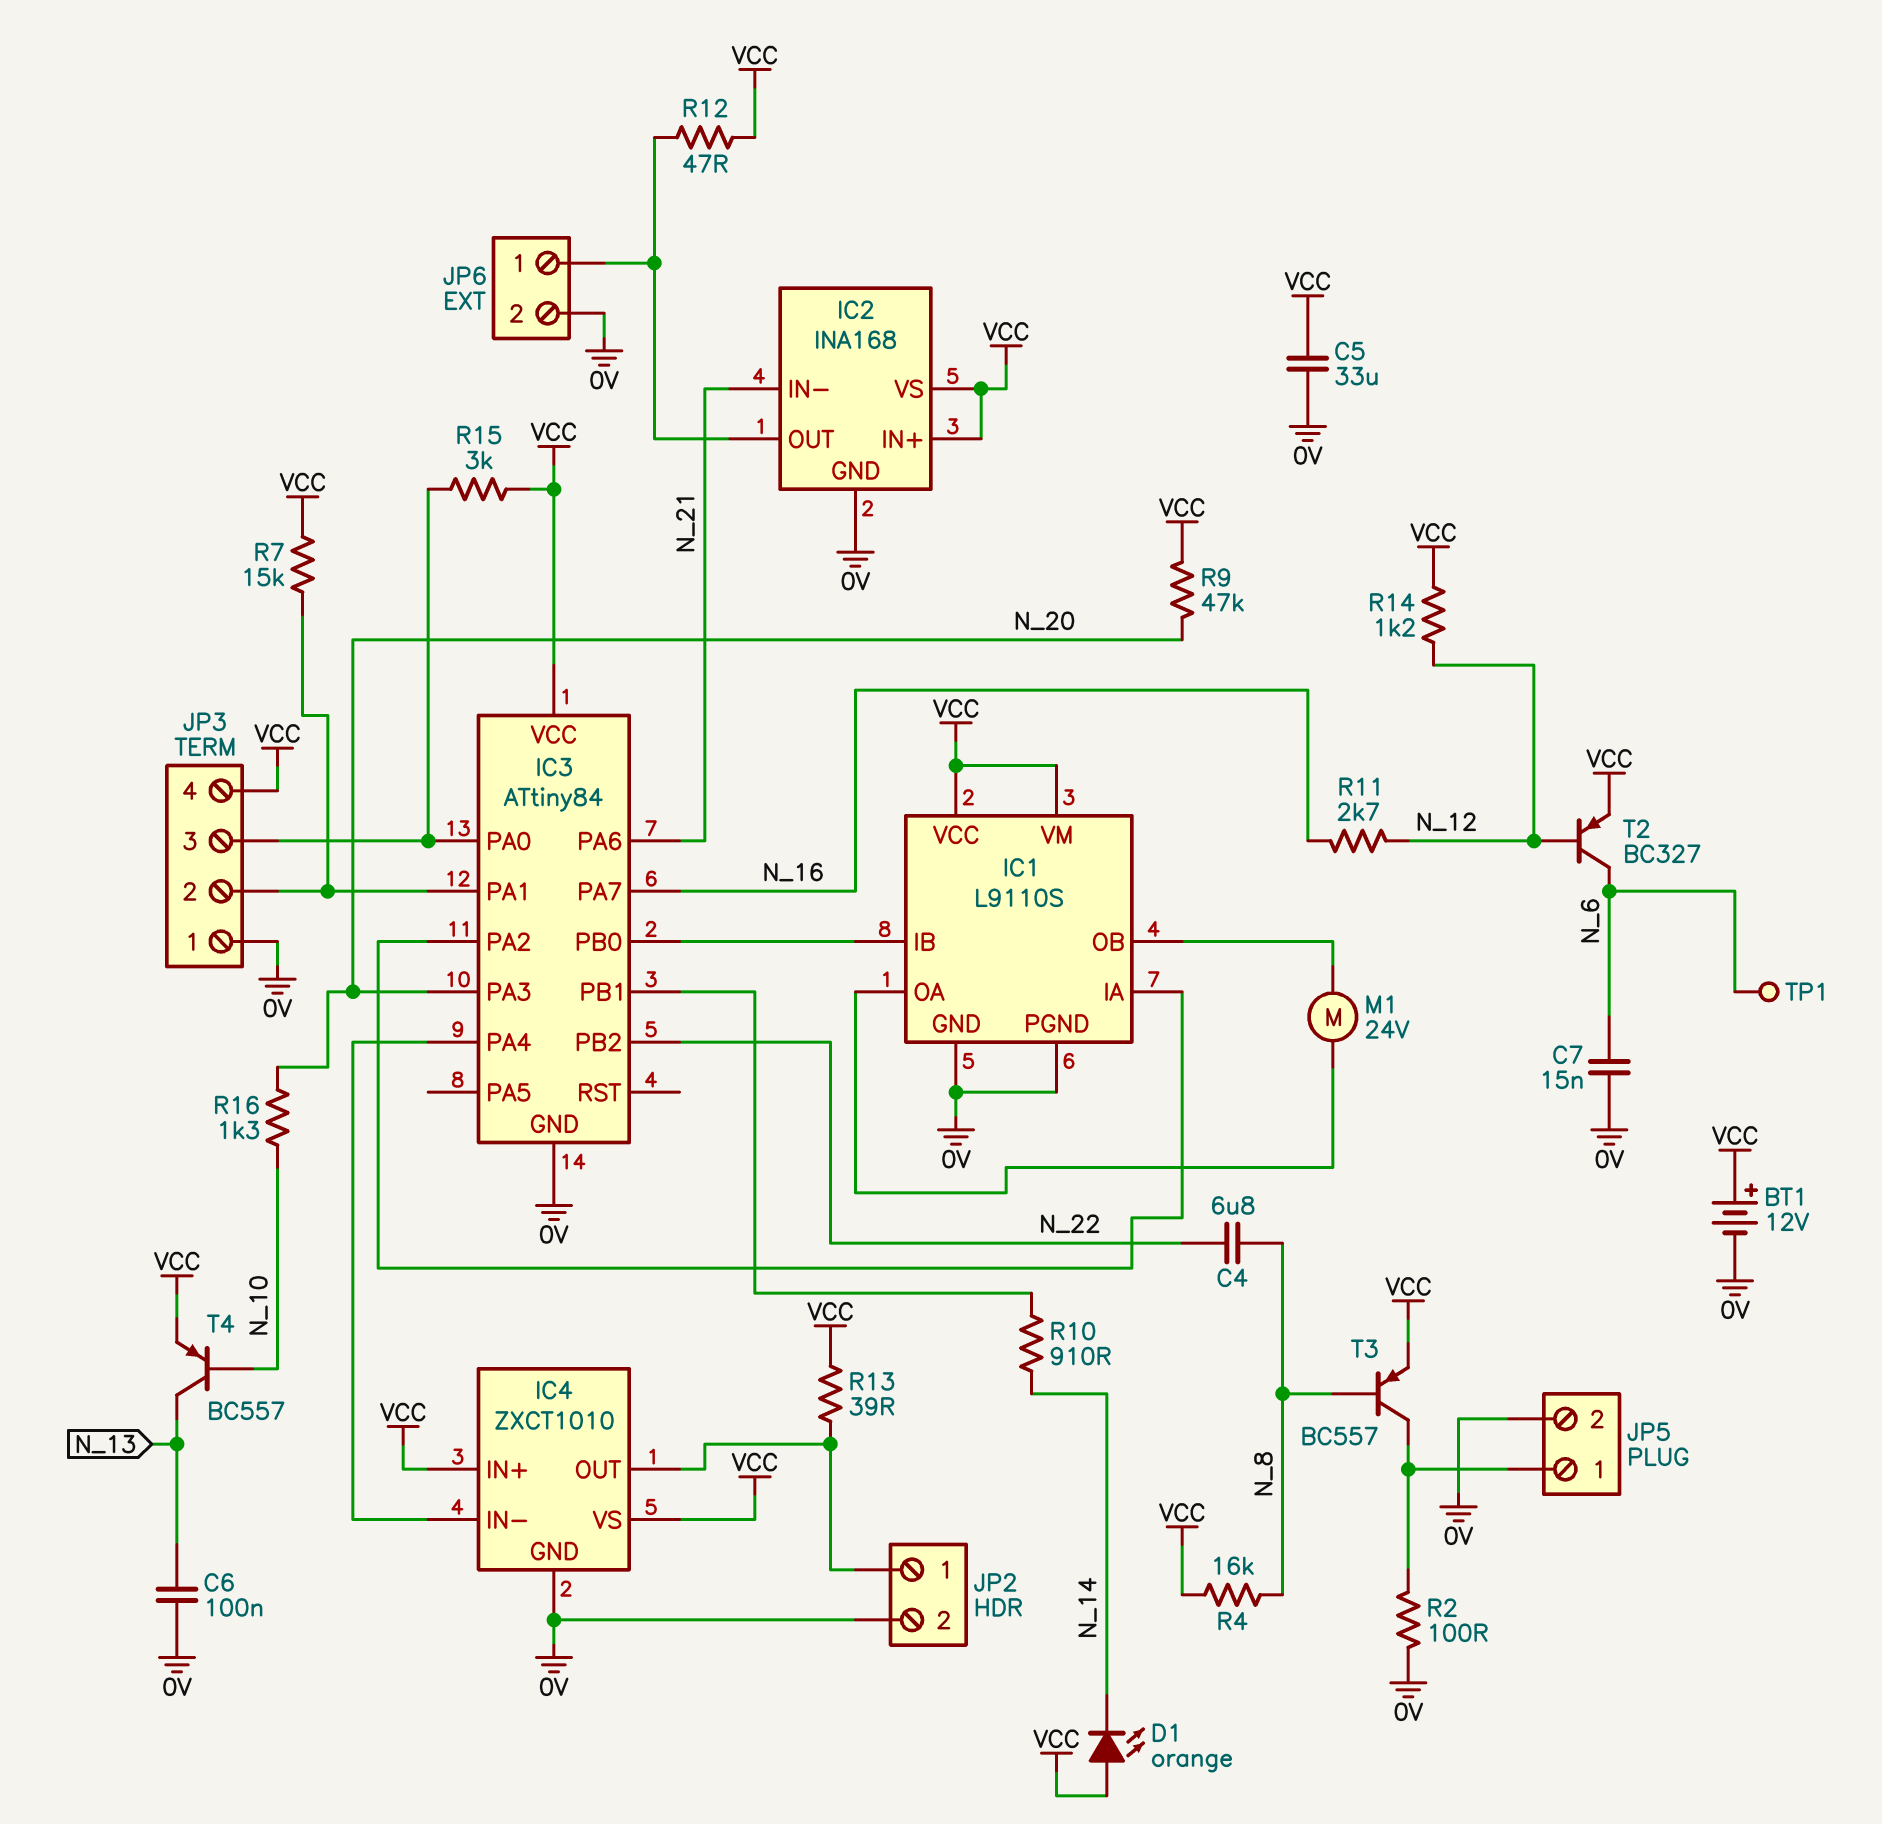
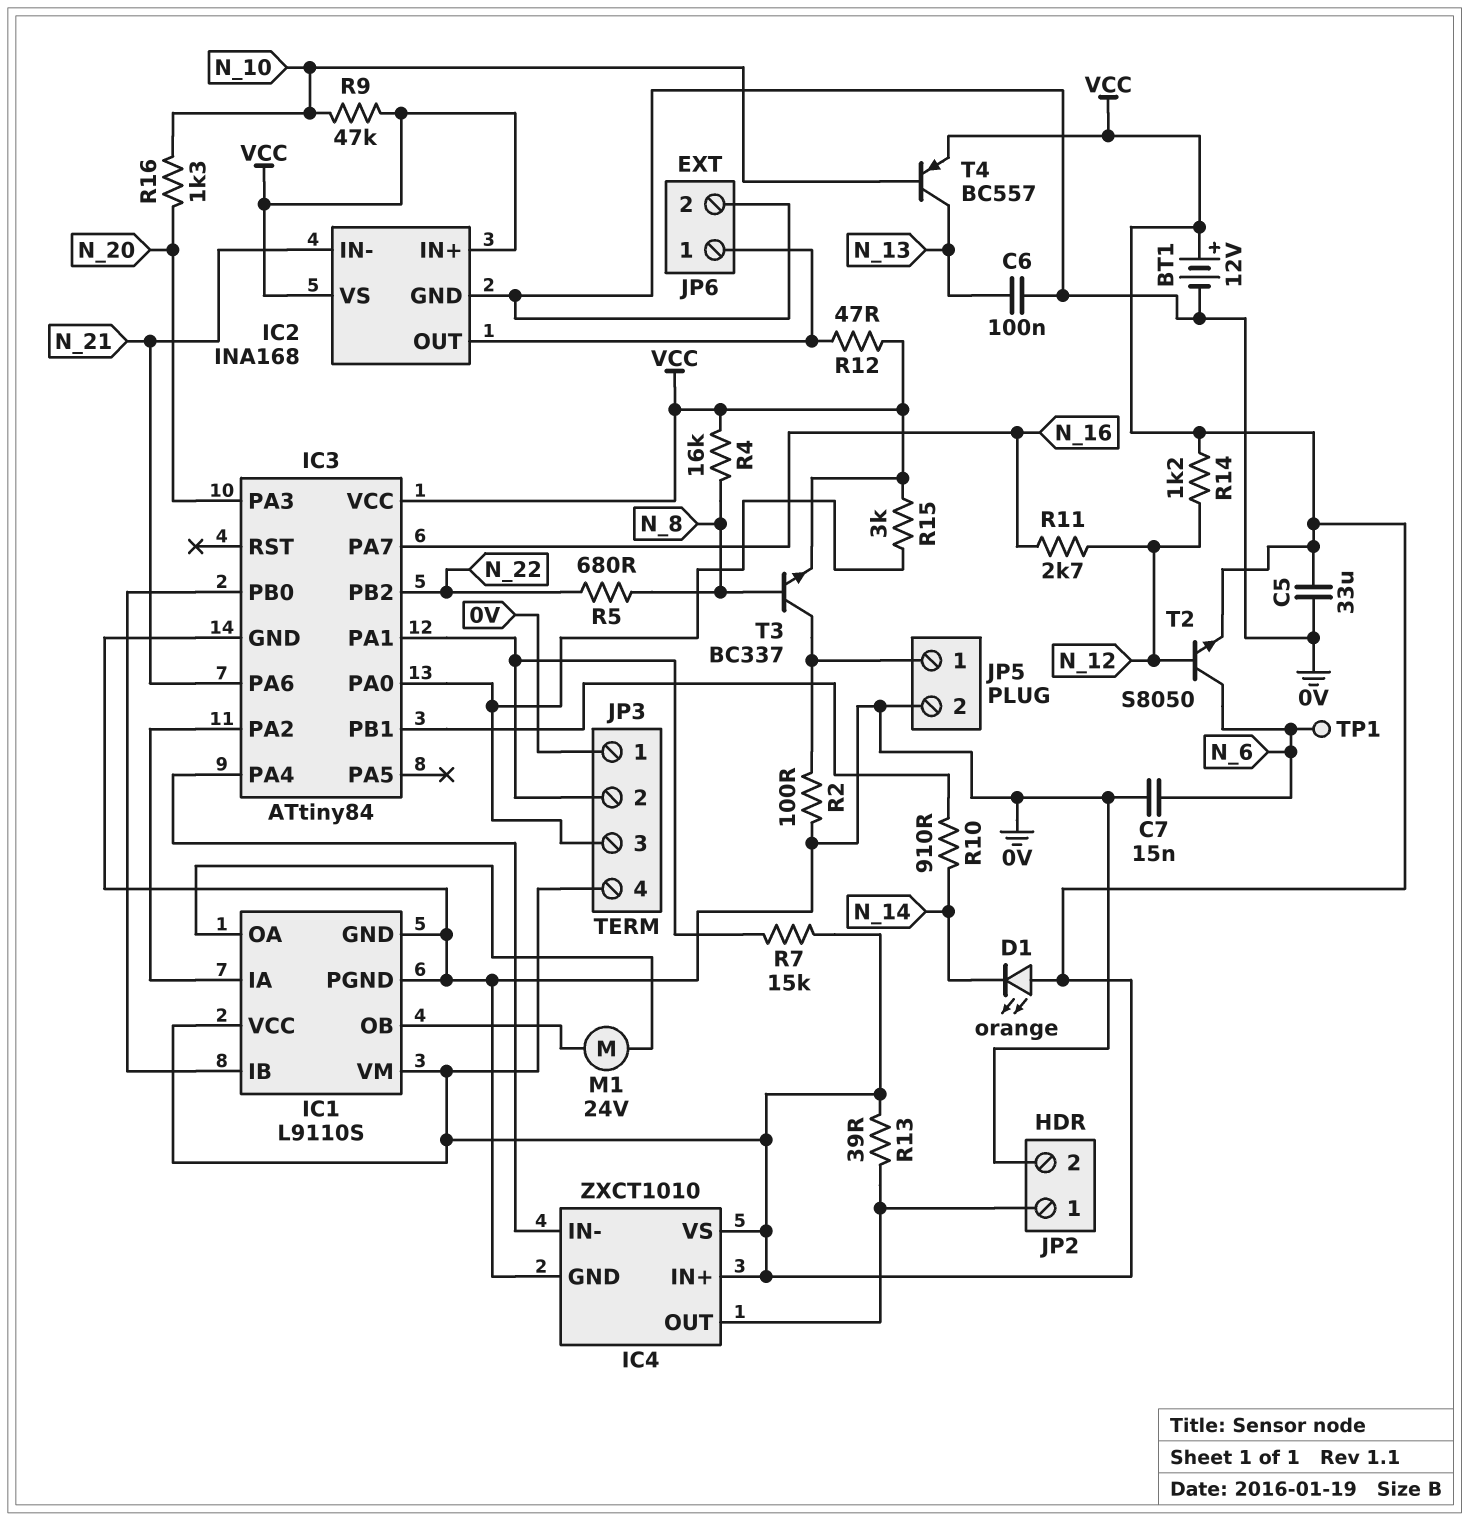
C4: 6.8uF (N_8, N_22) -> none
R5: none -> 680 (N_8, N_22)
R9: 47k (N_20, VCC) -> 47k (N_10, VCC)
T2: PNP BC327 (B N_12, C N_6, E VCC) -> NPN S8050 (B N_12, C N_6, E VCC)
T3: PNP BC557 (B N_8, C JP5/1, E VCC) -> NPN BC337 (B N_8, C JP5/1, E VCC)

